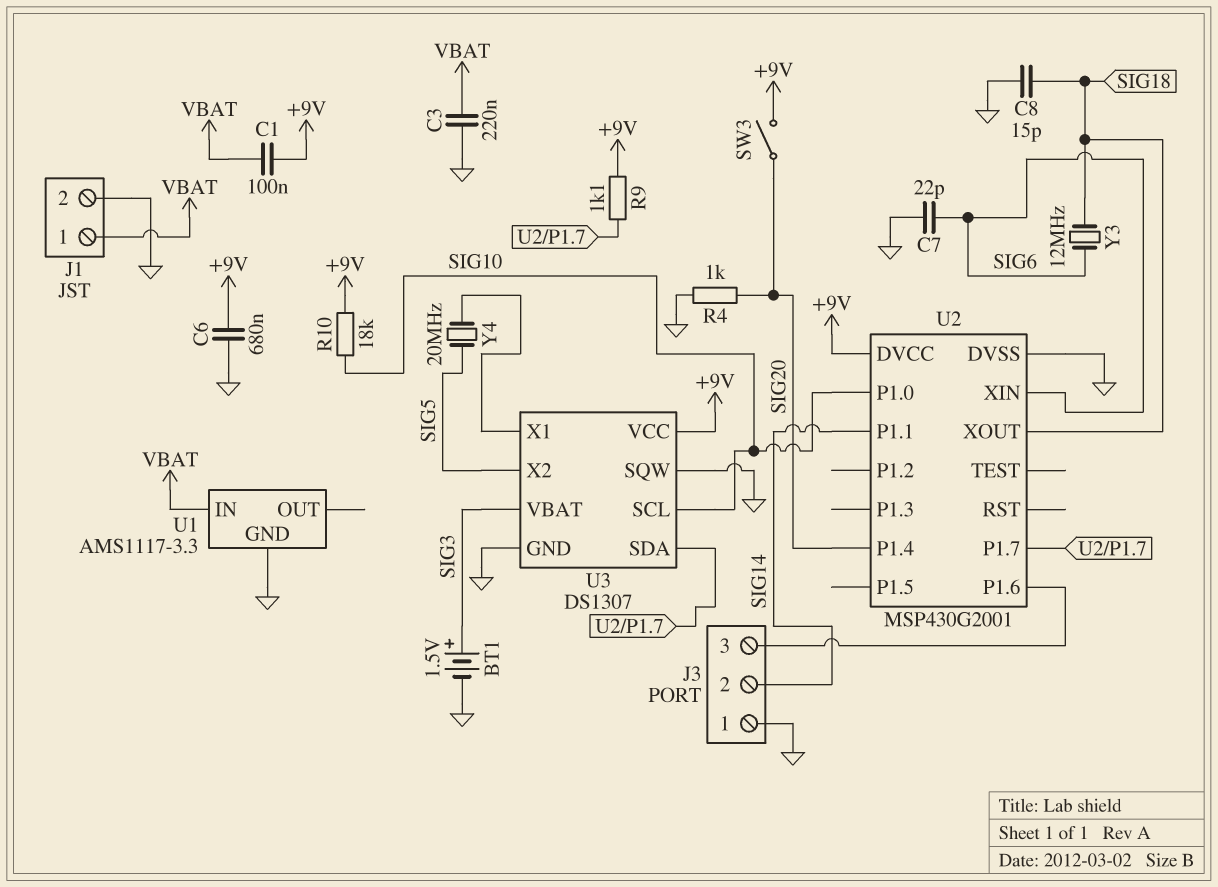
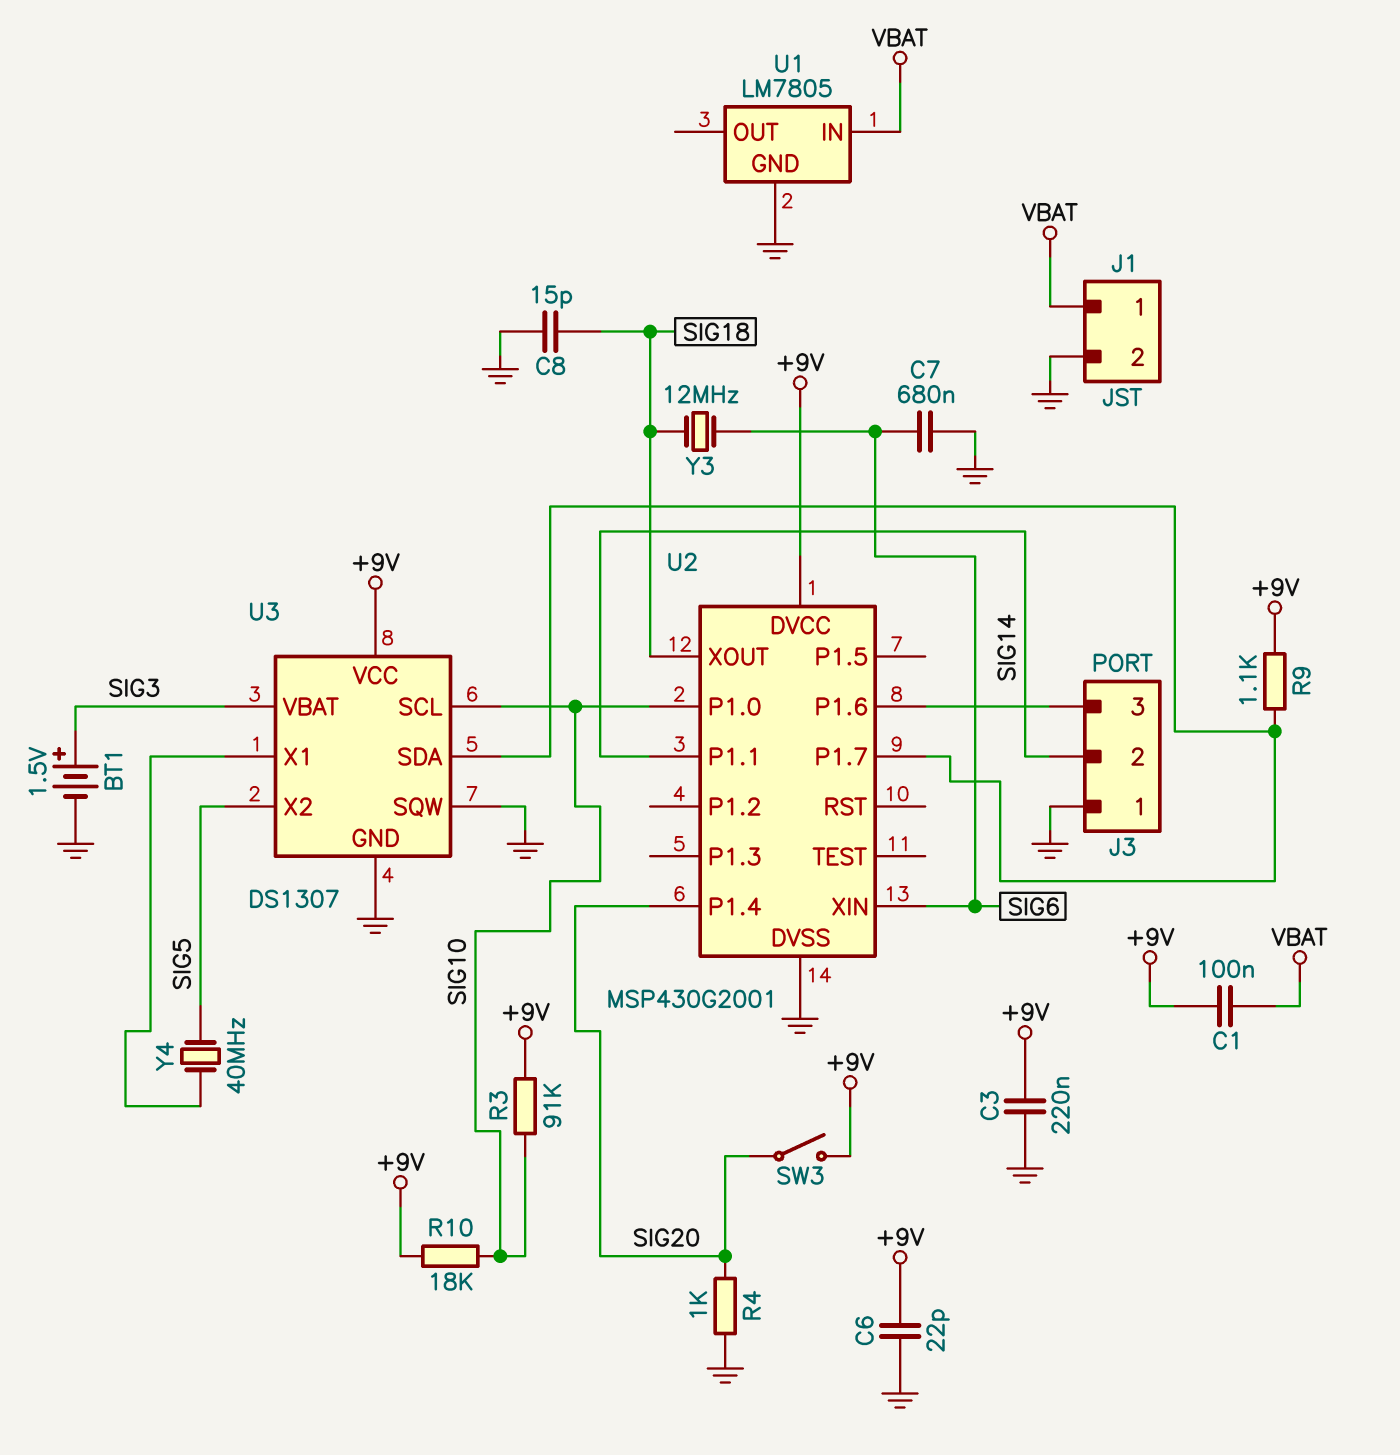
C3: 220nF (GND, VBAT) -> 220nF (+9V, GND)
C6: 680nF (+9V, GND) -> 22pF (+9V, GND)
C7: 22pF (GND, SIG6) -> 680nF (GND, SIG6)
R3: none -> 91k (+9V, SIG10)
U1: AMS1117-3.3 -> LM7805
Y4: 20MHz (SIG5, U3/X1) -> 40MHz (SIG5, U3/X1)

